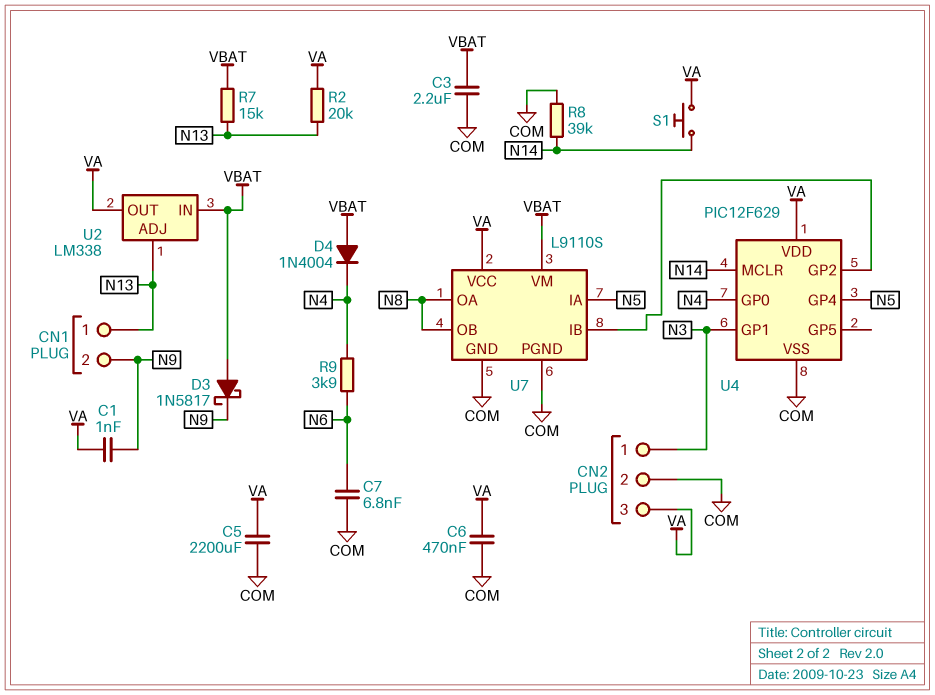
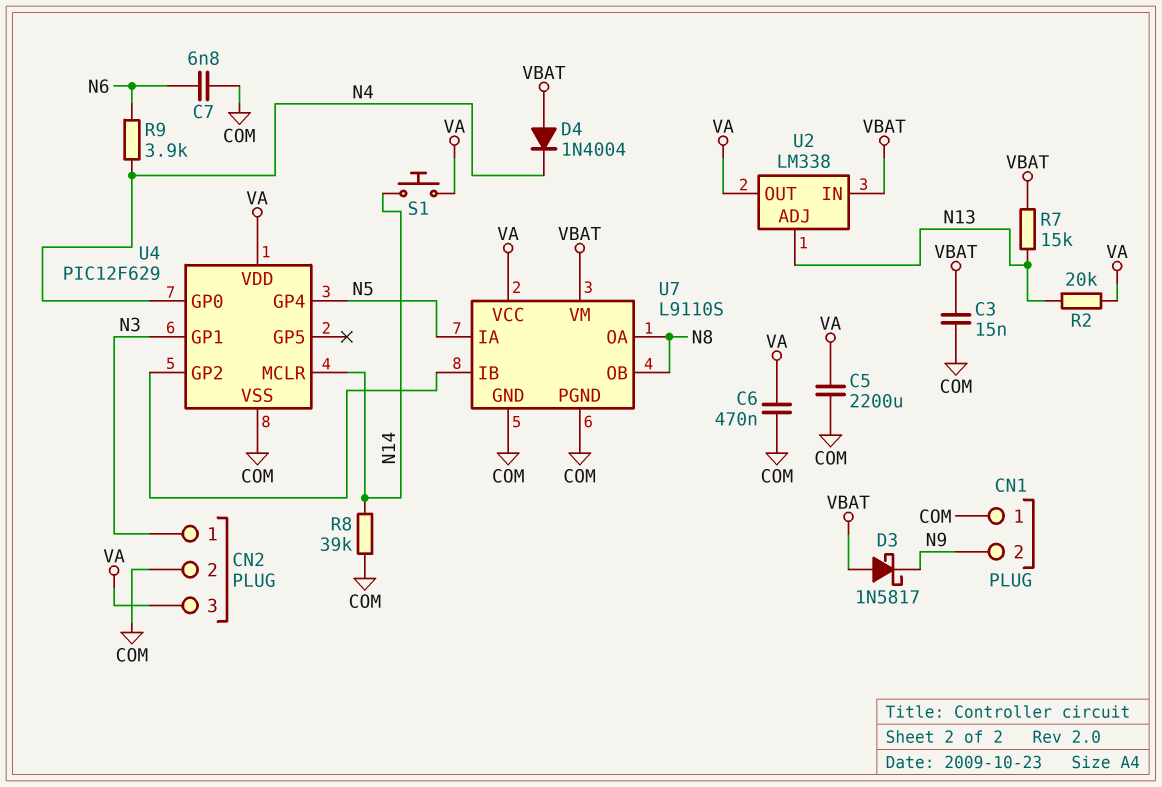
C1: 1nF (N9, VA) -> none
C3: 2.2uF (COM, VBAT) -> 15nF (COM, VBAT)
CN1 pin 1: N13 -> COM

